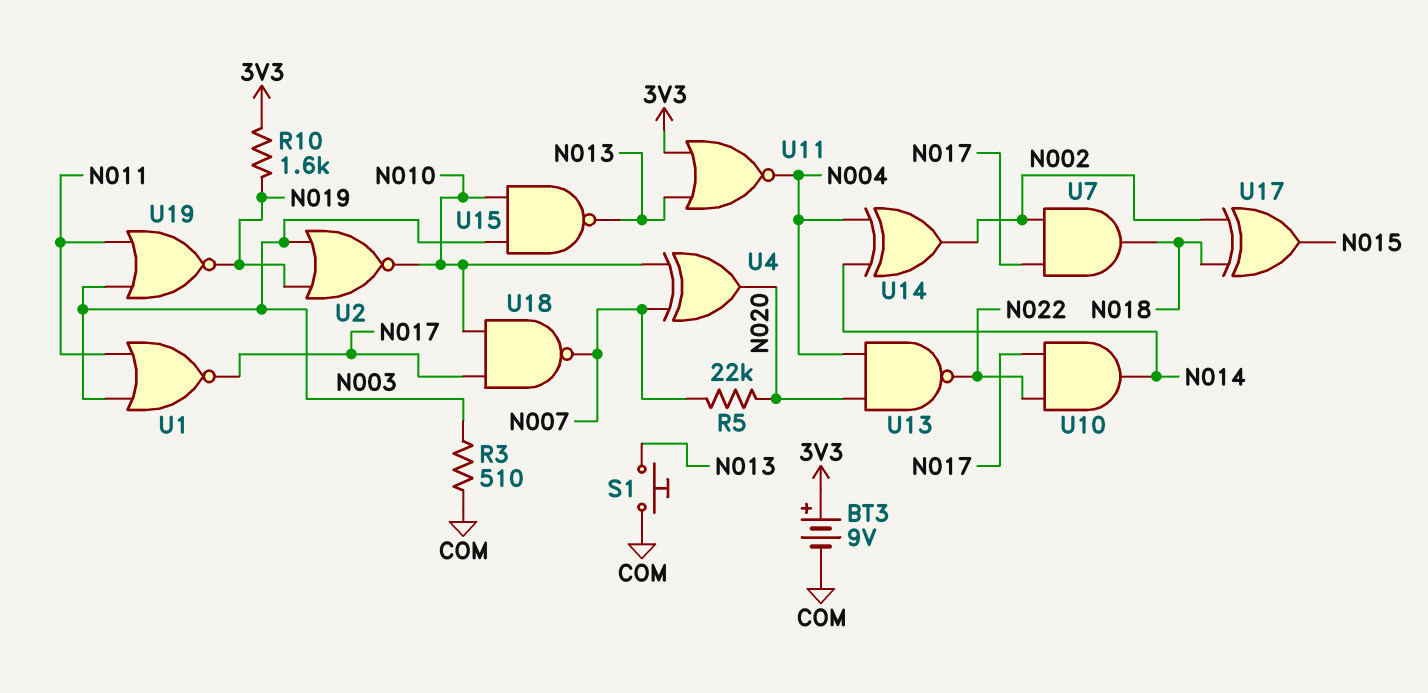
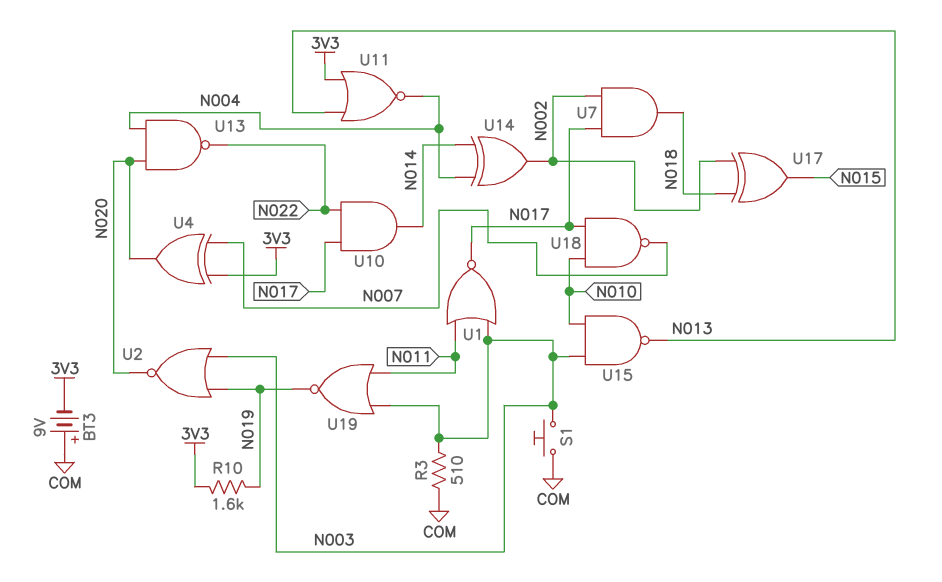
BT3: 9V (plus 3V3, minus COM) -> 9V (plus COM, minus 3V3)
R5: 22k (N007, N020) -> none
S1: button (COM, N013) -> button (COM, N003)
U2: NOR (in N003, in N019, out N010) -> NOR (in N003, in N019, out N020)
U4: XOR (in N007, in N010, out N020) -> XOR (in 3V3, in N007, out N020)

